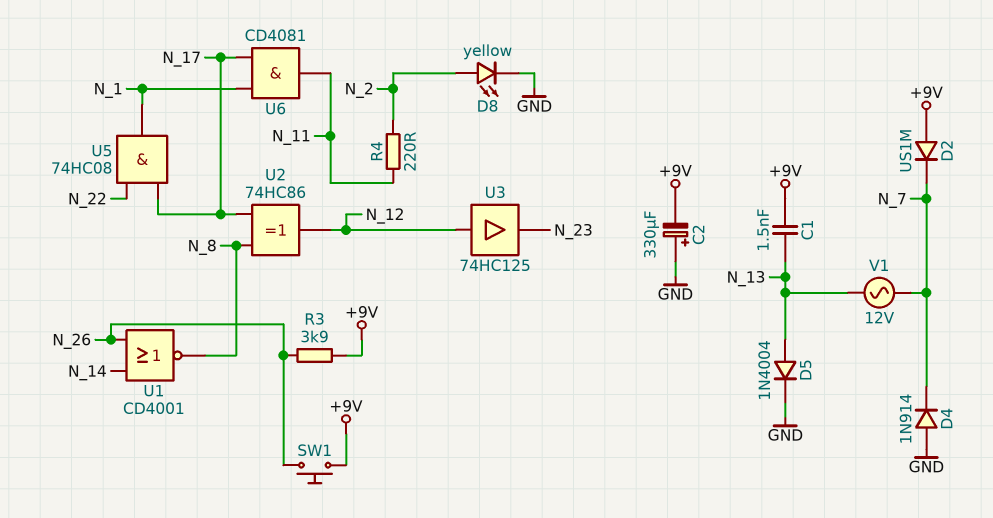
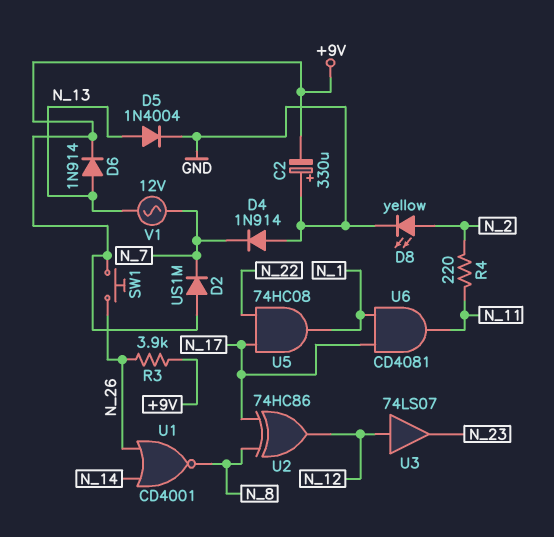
C1: 1.5nF (+9V, N_13) -> none
D6: none -> diode 1N914 (A N_13, K +9V)
U3: buffer 74HC125 (in N_12, out N_23) -> buffer 74LS07 (in N_12, out N_23)

